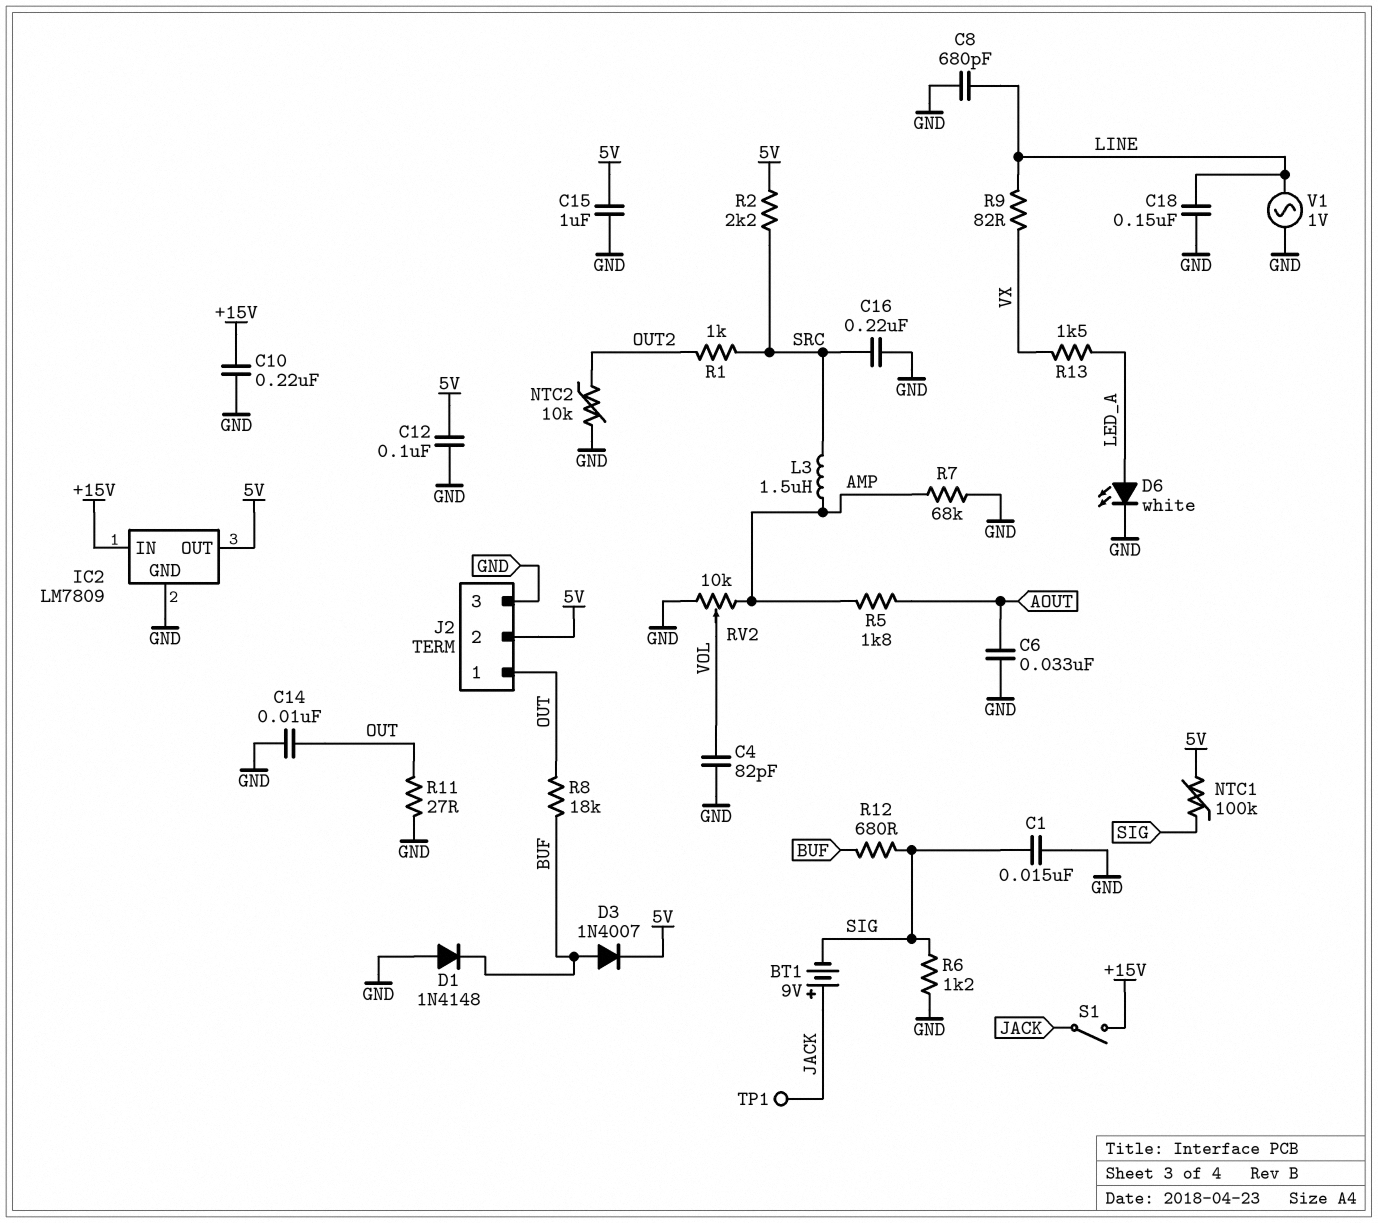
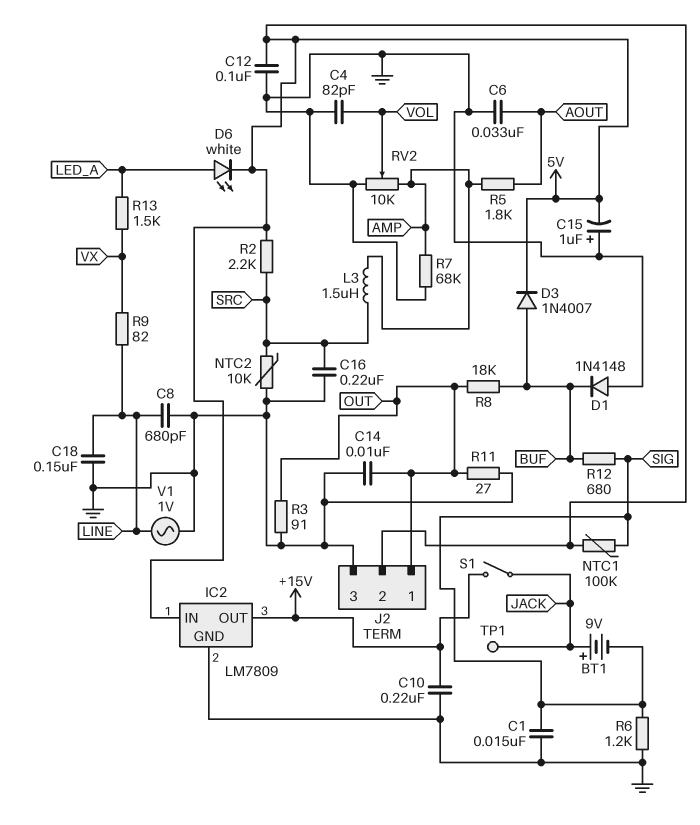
C15: 1uF (5V, GND) -> 1uF (plus GND, minus 5V)
D6: LED white (A LED_A, K GND) -> LED white (A LED_A, K 5V)
IC2 pin IN: +15V -> 5V
IC2 pin OUT: 5V -> +15V
NTC2: 10k (GND, OUT2) -> 10k (GND, SRC)
R1: 1k (OUT2, SRC) -> none
R3: none -> 91 (GND, OUT)

